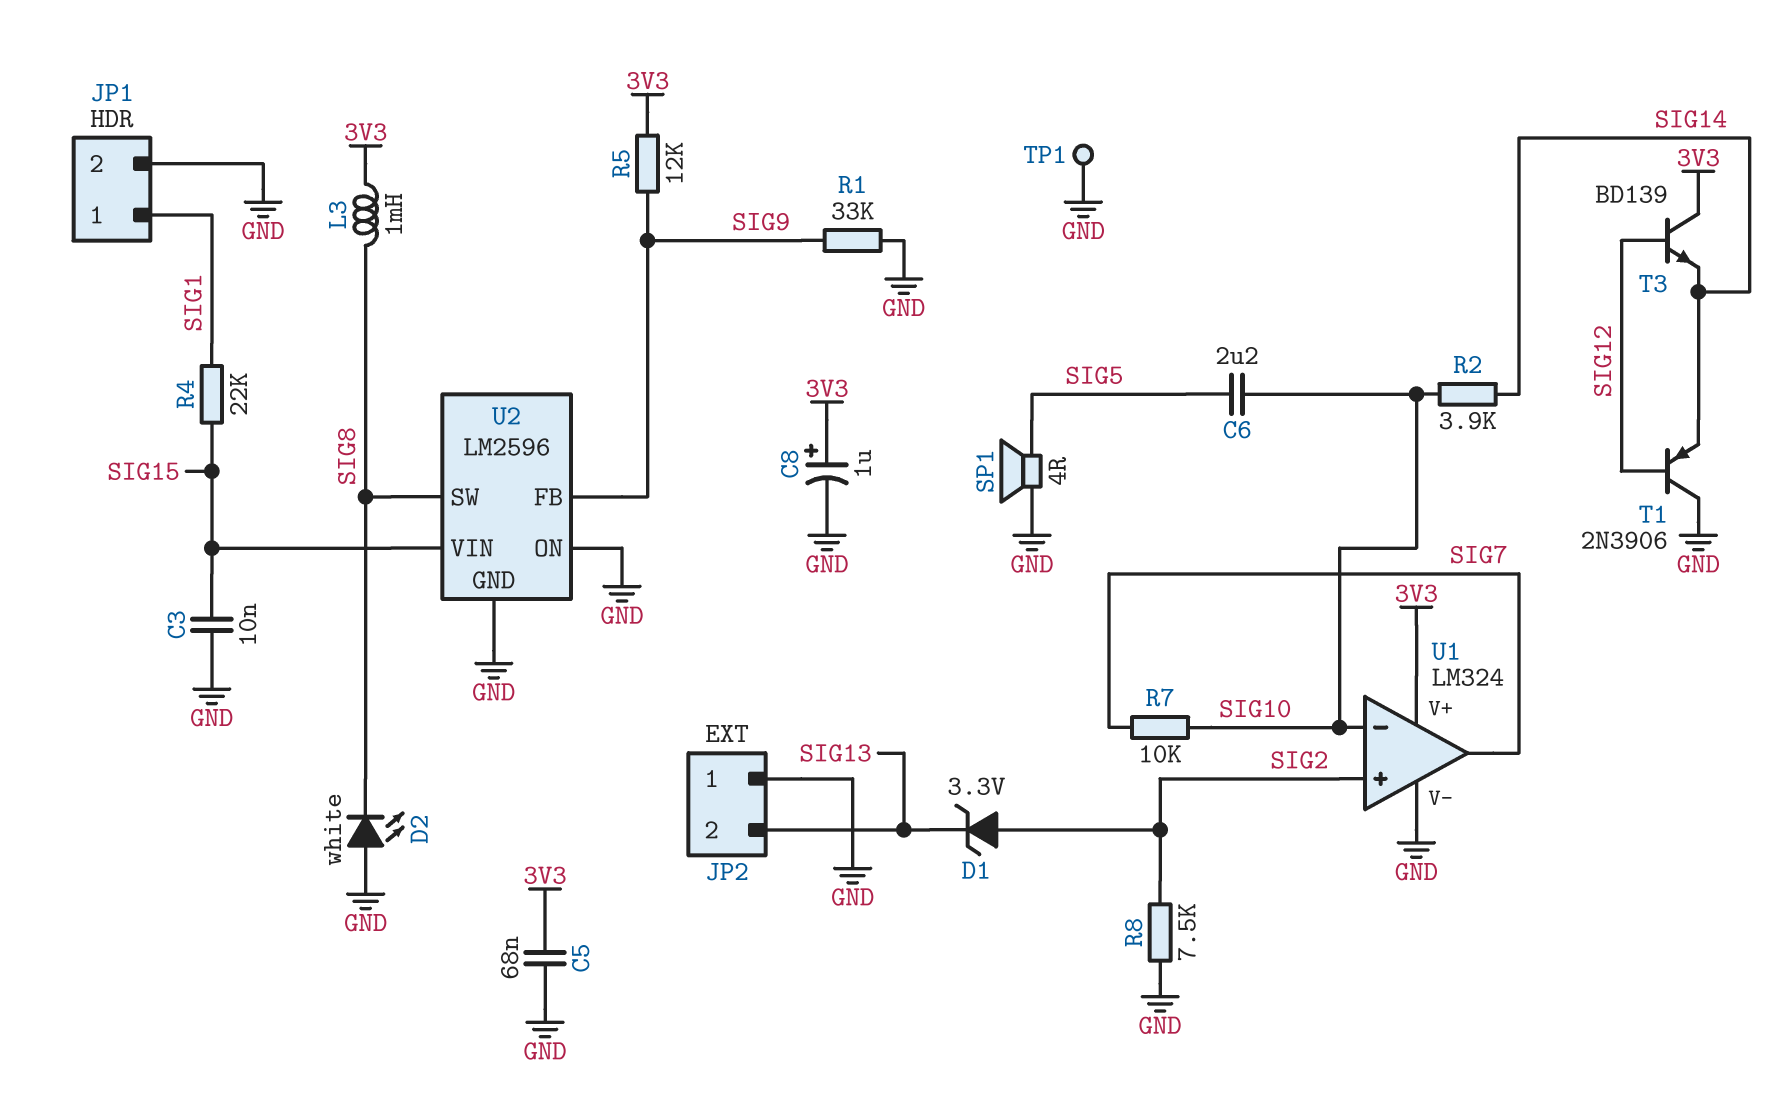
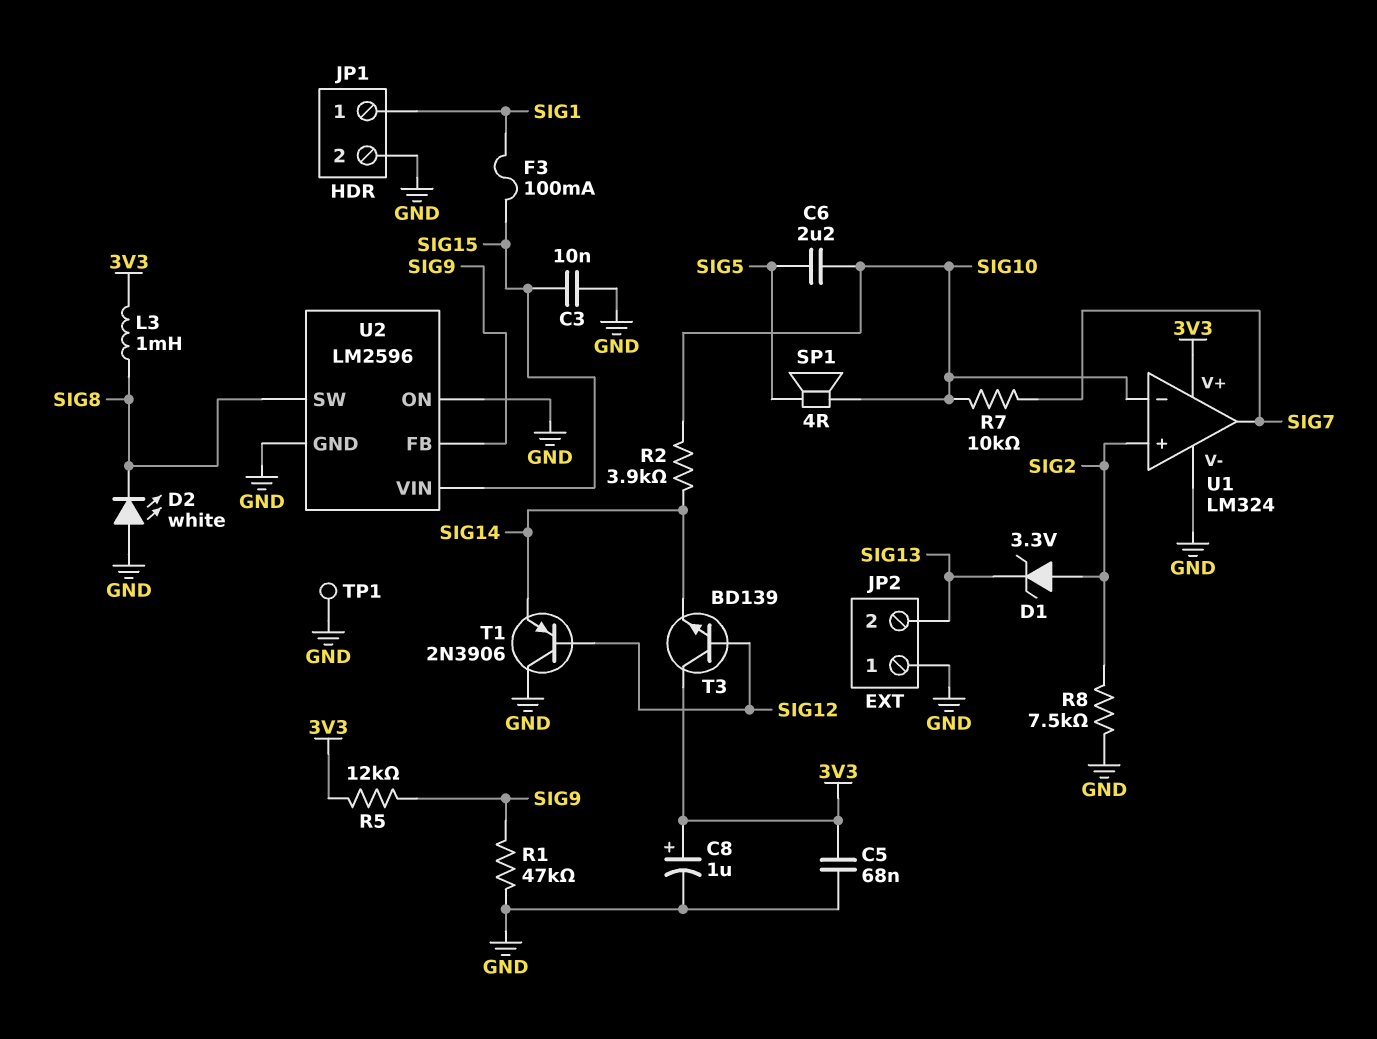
F3: none -> 100mA (SIG1, SIG15)
R1: 33k (GND, SIG9) -> 47k (GND, SIG9)
R4: 22k (SIG1, SIG15) -> none
SP1: speaker 4R (GND, SIG5) -> speaker 4R (SIG5, SIG10)

